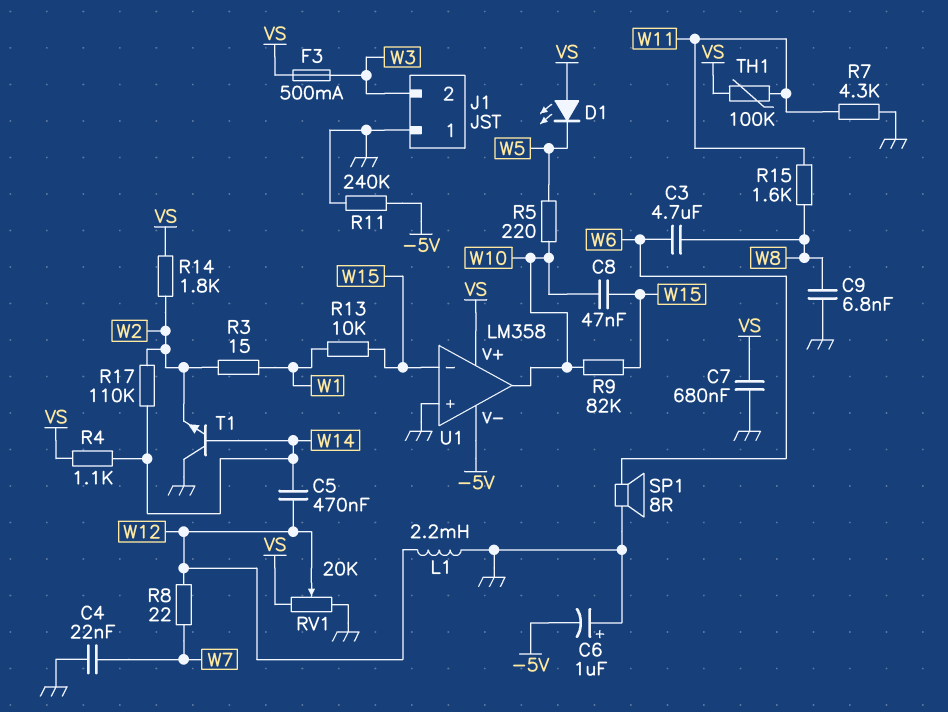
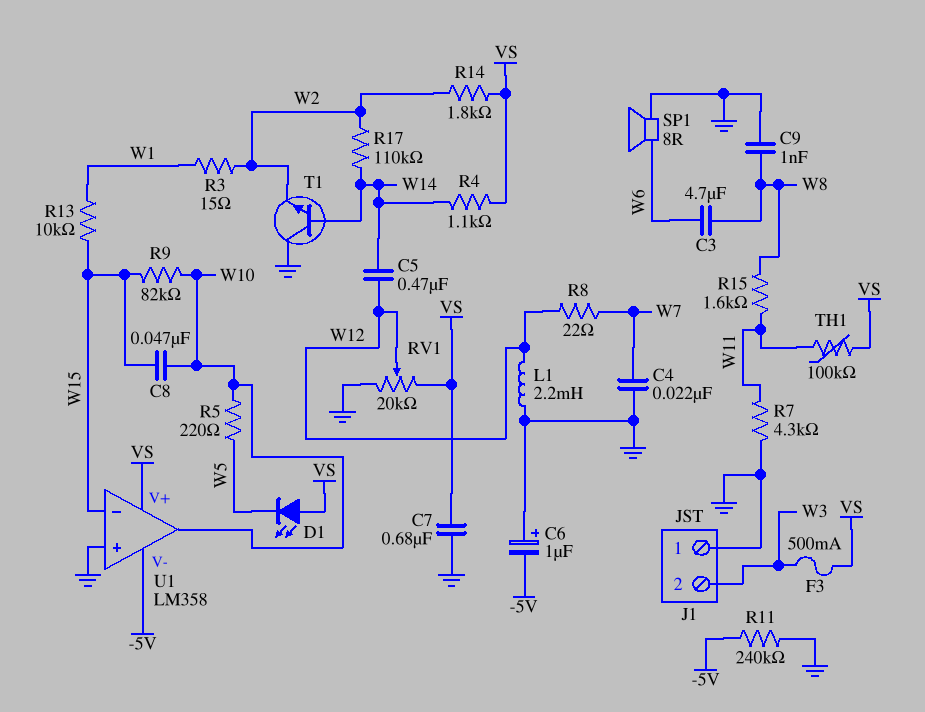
C9: 6.8nF (GND, W8) -> 1nF (GND, W8)

